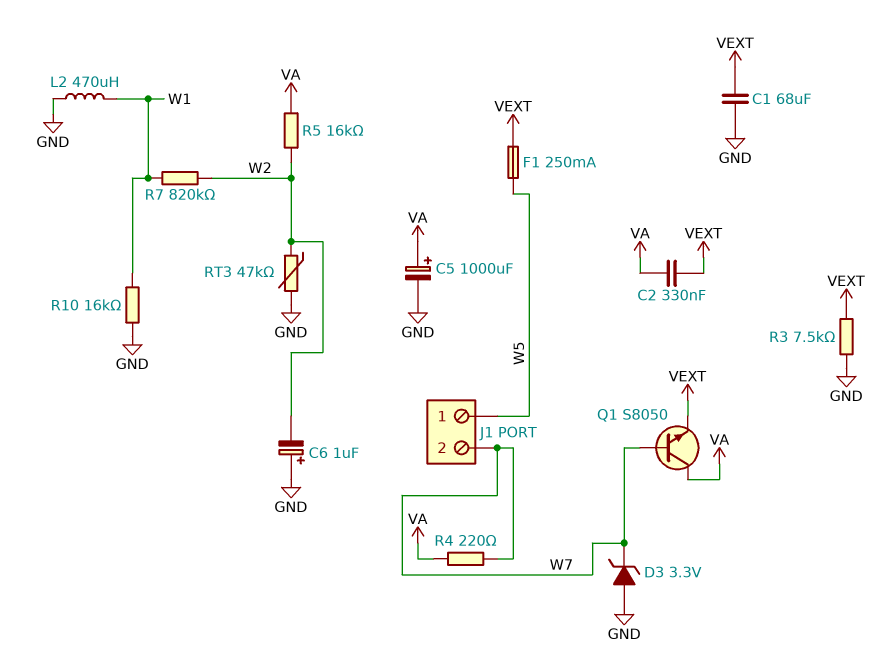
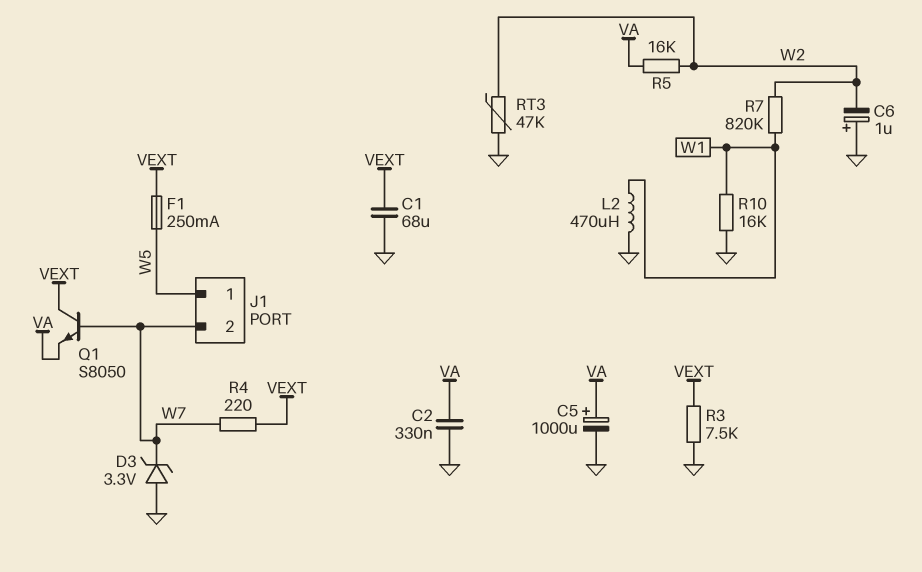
C2: 330nF (VA, VEXT) -> 330nF (GND, VA)
Q1: NPN S8050 (B W7, C VA, E VEXT) -> NPN S8050 (B W7, C VEXT, E VA)
R4: 220 (VA, W7) -> 220 (VEXT, W7)

